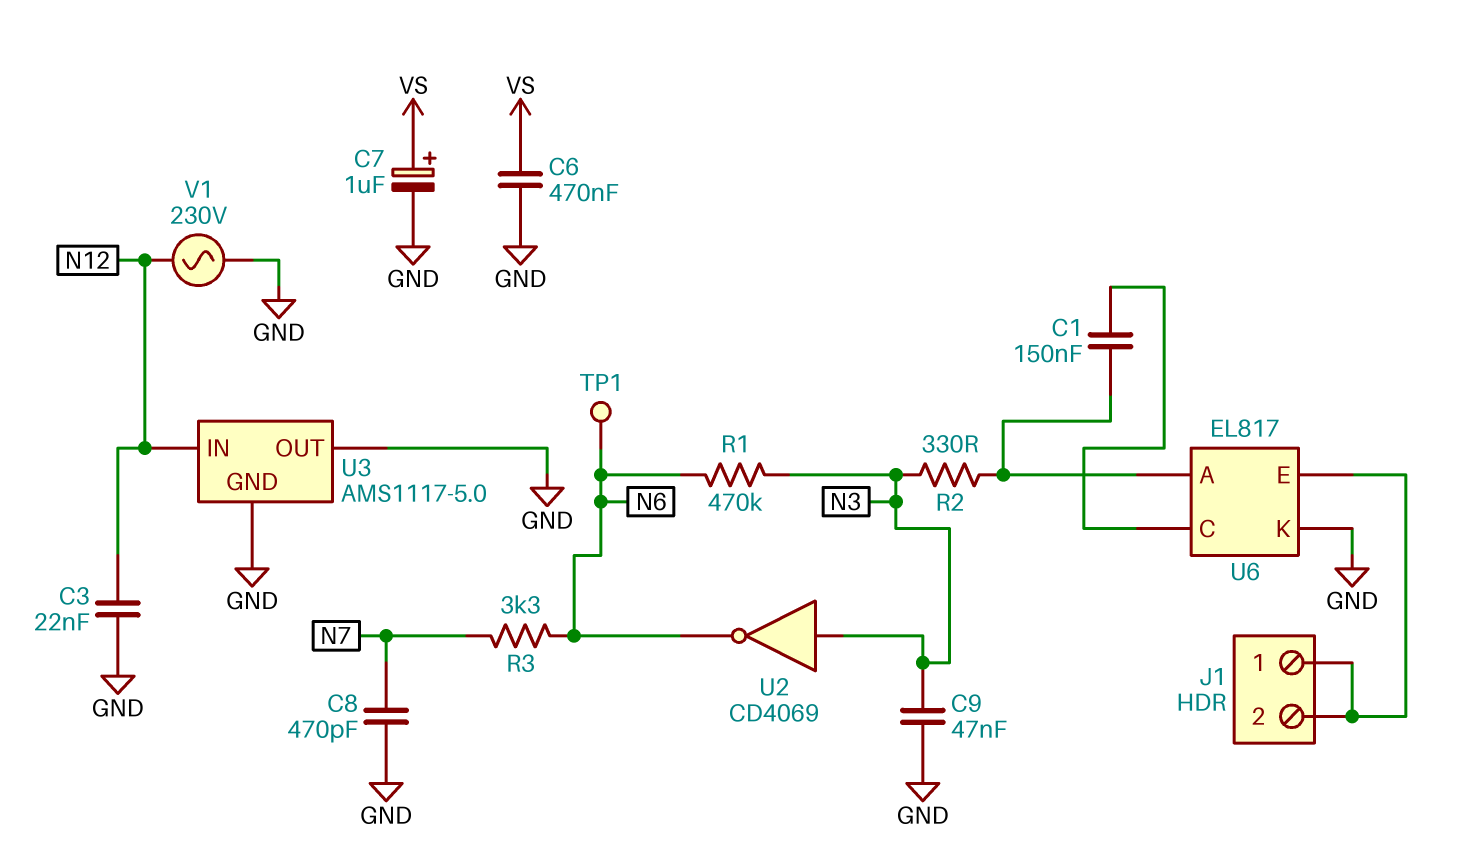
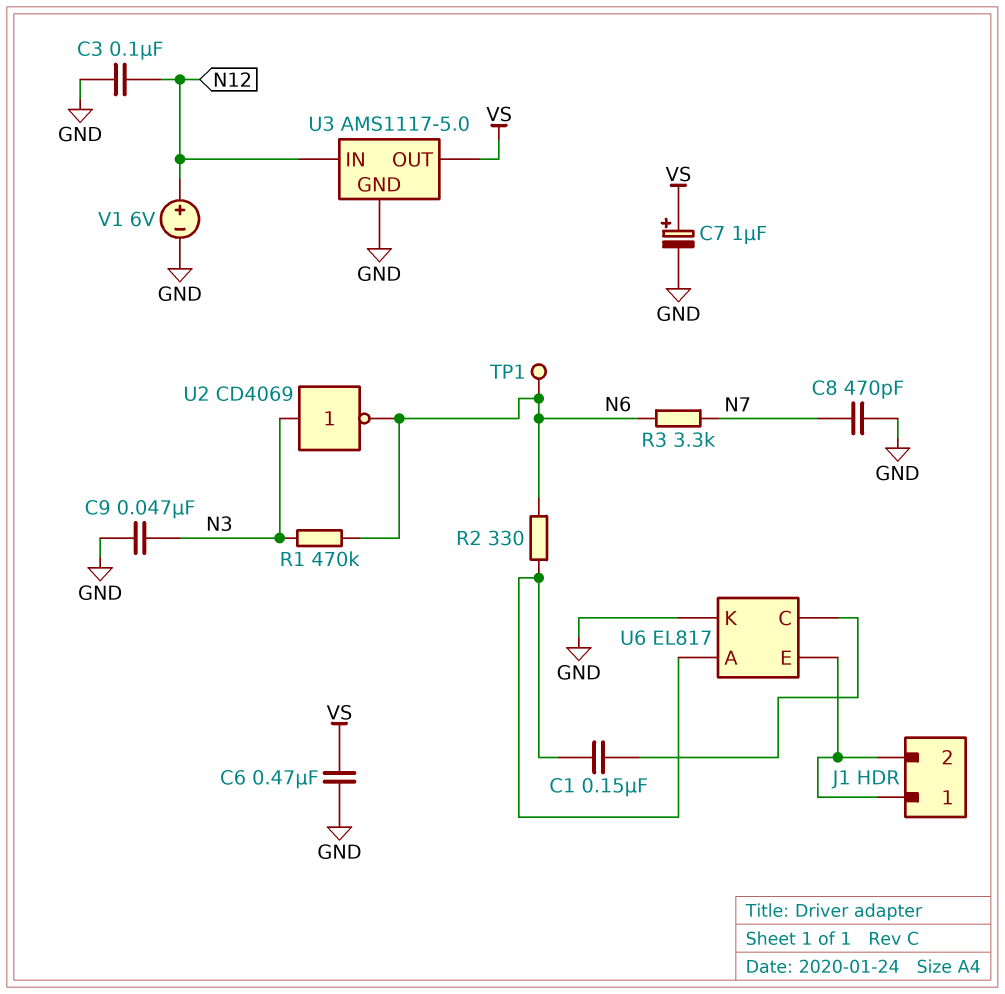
C3: 22nF (GND, N12) -> 100nF (GND, N12)
R2: 330 (N3, U6/A) -> 330 (N6, U6/A)
U3 pin OUT: GND -> VS
V1: AC 230V (GND, N12) -> 6V (plus N12, minus GND)

